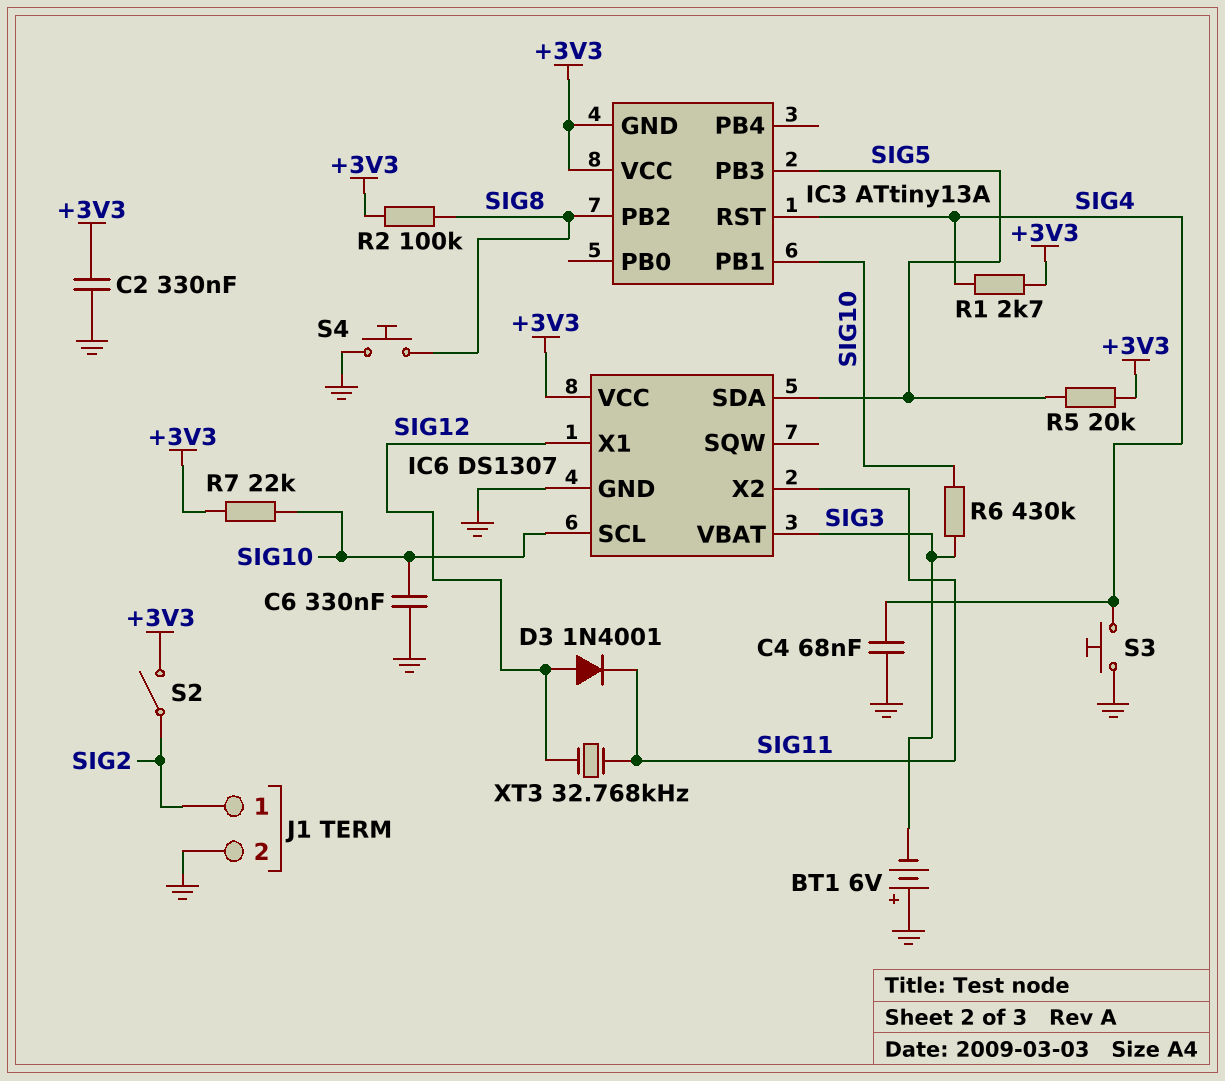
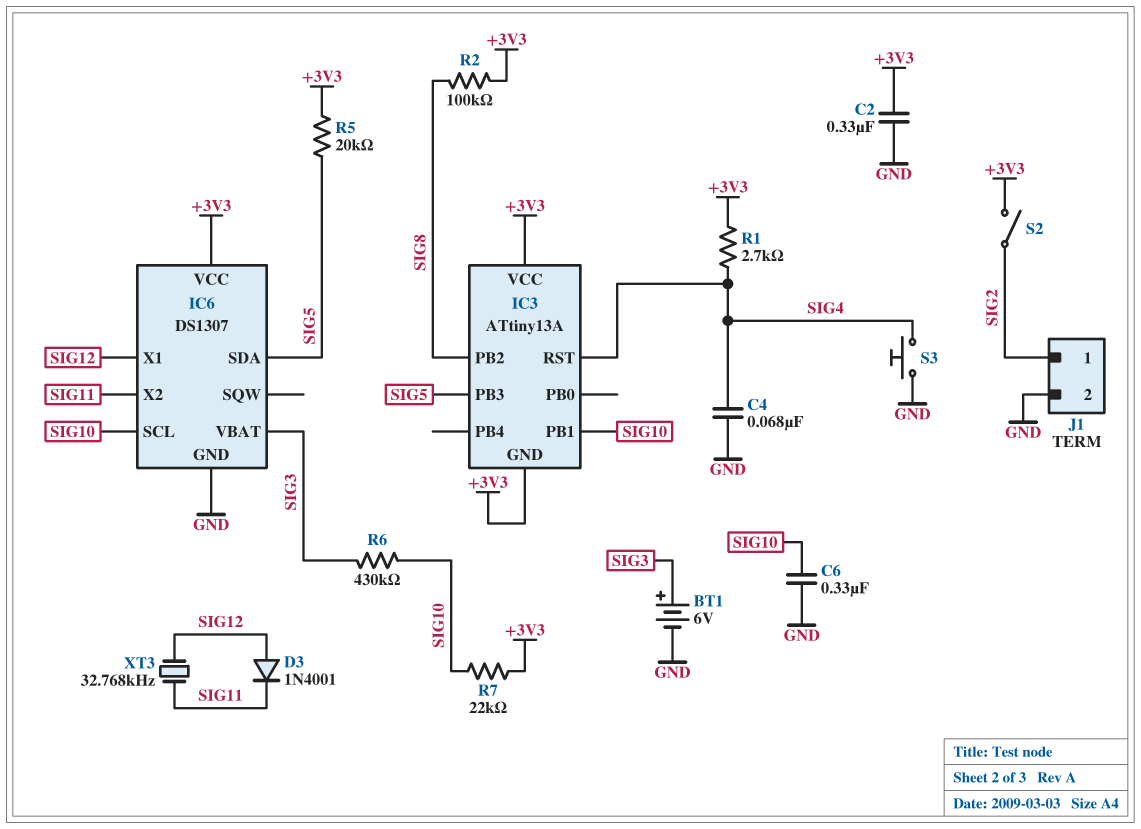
BT1: 6V (plus GND, minus SIG3) -> 6V (plus SIG3, minus GND)
S4: button (GND, SIG8) -> none

